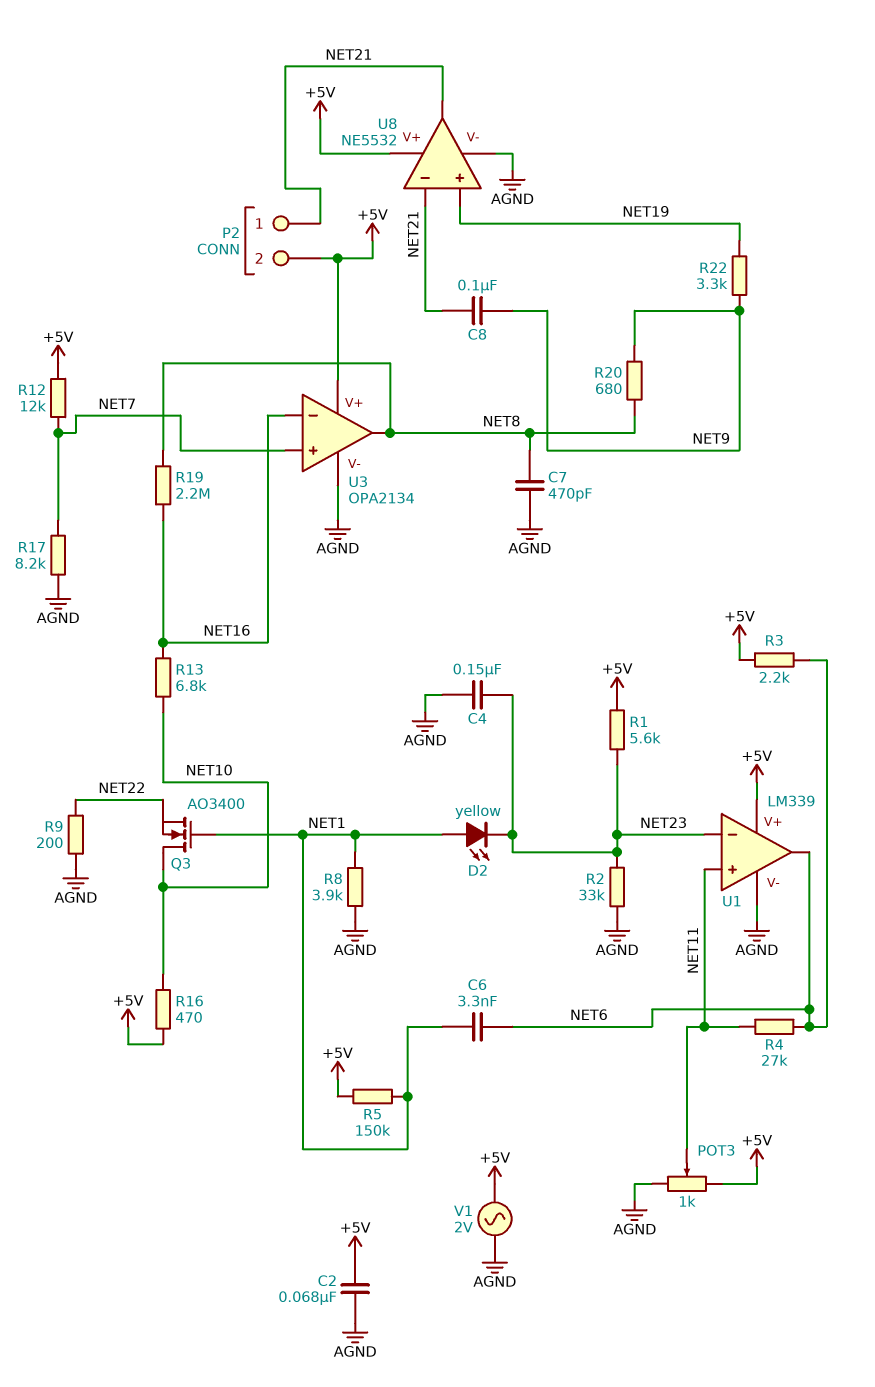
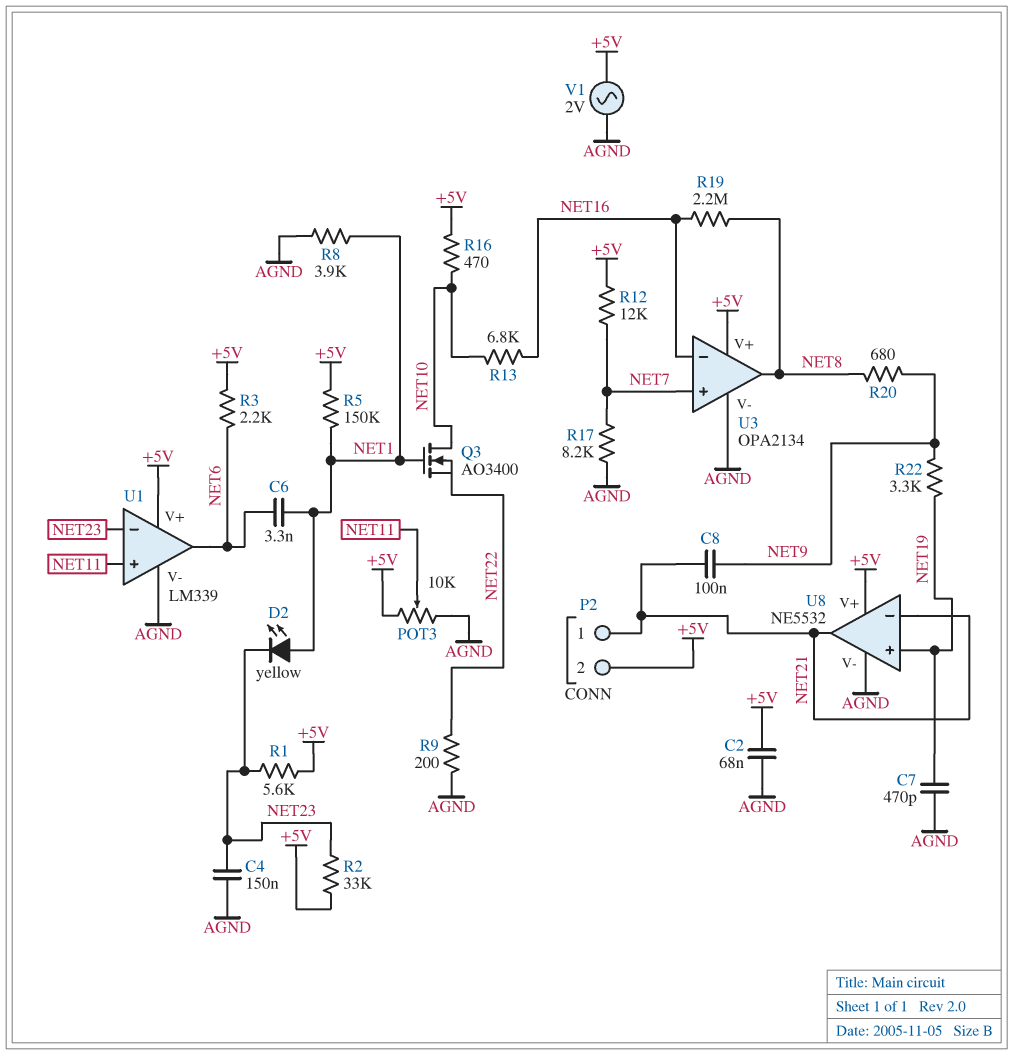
C7: 470pF (AGND, NET8) -> 470pF (AGND, NET19)
POT3: 1k (+5V, AGND, wiper NET11) -> 10k (+5V, AGND, wiper NET11)
R2: 33k (AGND, NET23) -> 33k (+5V, NET23)
R4: 27k (NET6, NET11) -> none

